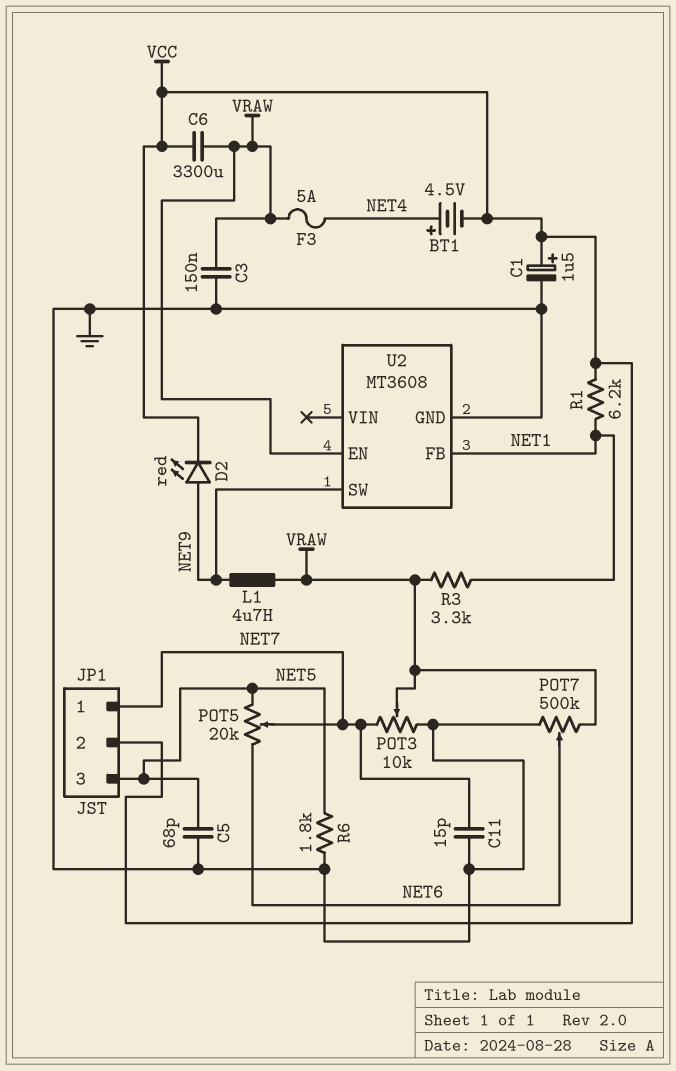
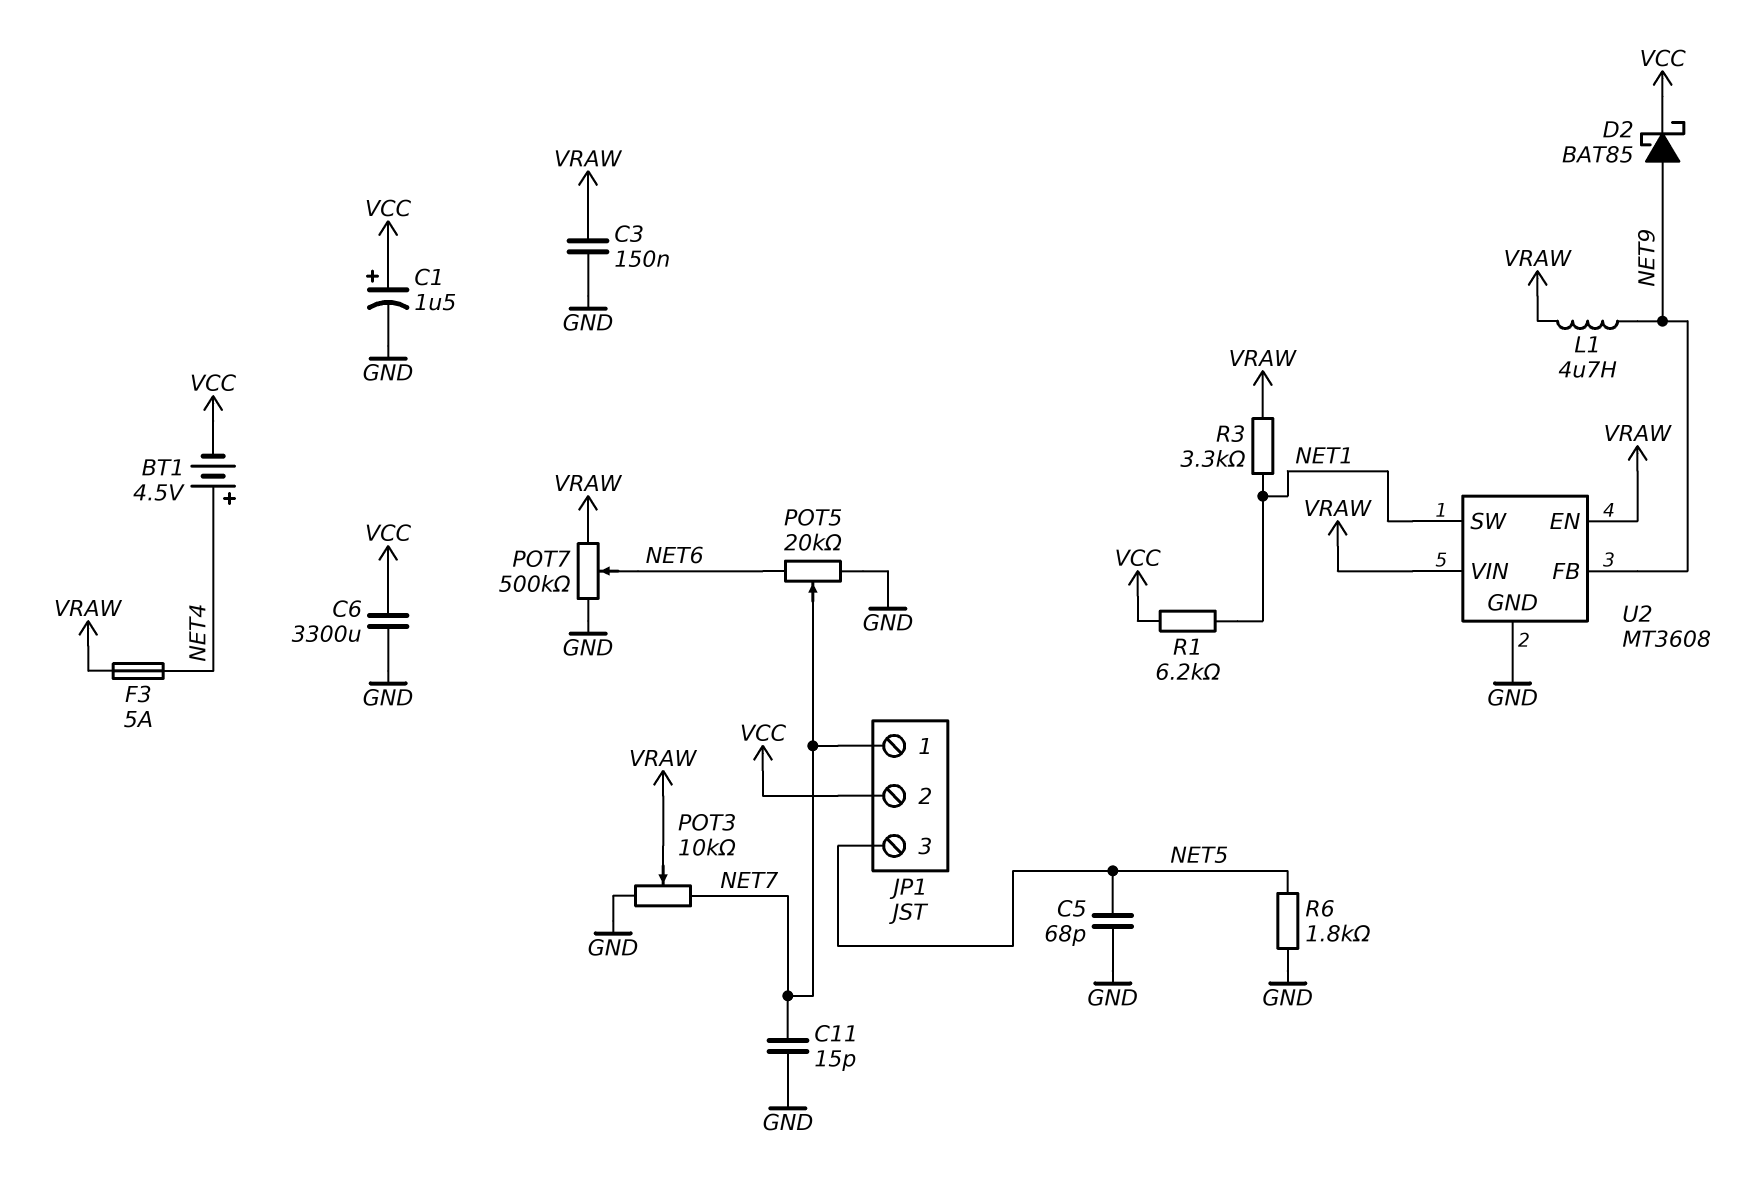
C6: 3300uF (VCC, VRAW) -> 3300uF (GND, VCC)
D2: LED red (A NET9, K VCC) -> schottky BAT85 (A NET9, K VCC)
POT5: 20k (NET5, NET6, wiper NET7) -> 20k (GND, NET6, wiper NET7)
U2 pin FB: NET1 -> NET9
U2 pin SW: NET9 -> NET1
U2 pin VIN: none -> VRAW

